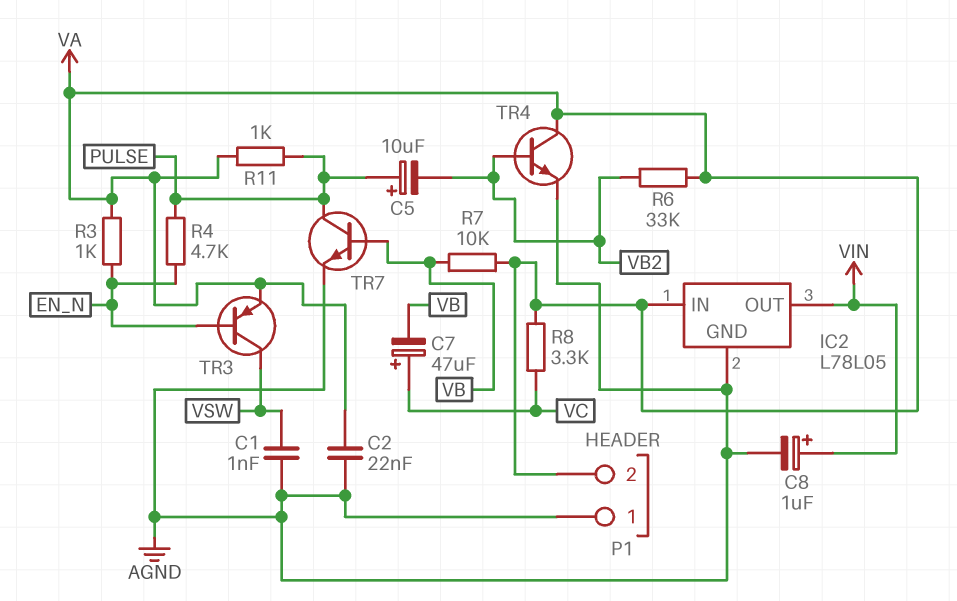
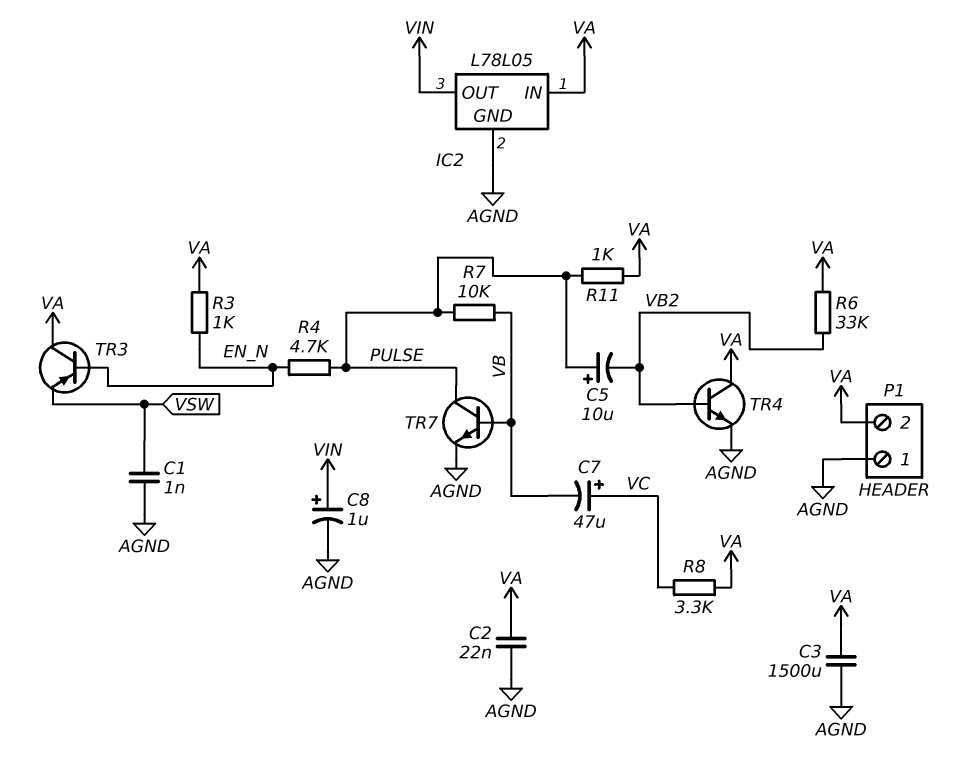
C3: none -> 1500uF (AGND, VA)
R7: 10k (VA, VB) -> 10k (PULSE, VB)
TR3: PNP (B EN_N, C VSW, E VA) -> PNP (B EN_N, C VA, E VSW)

